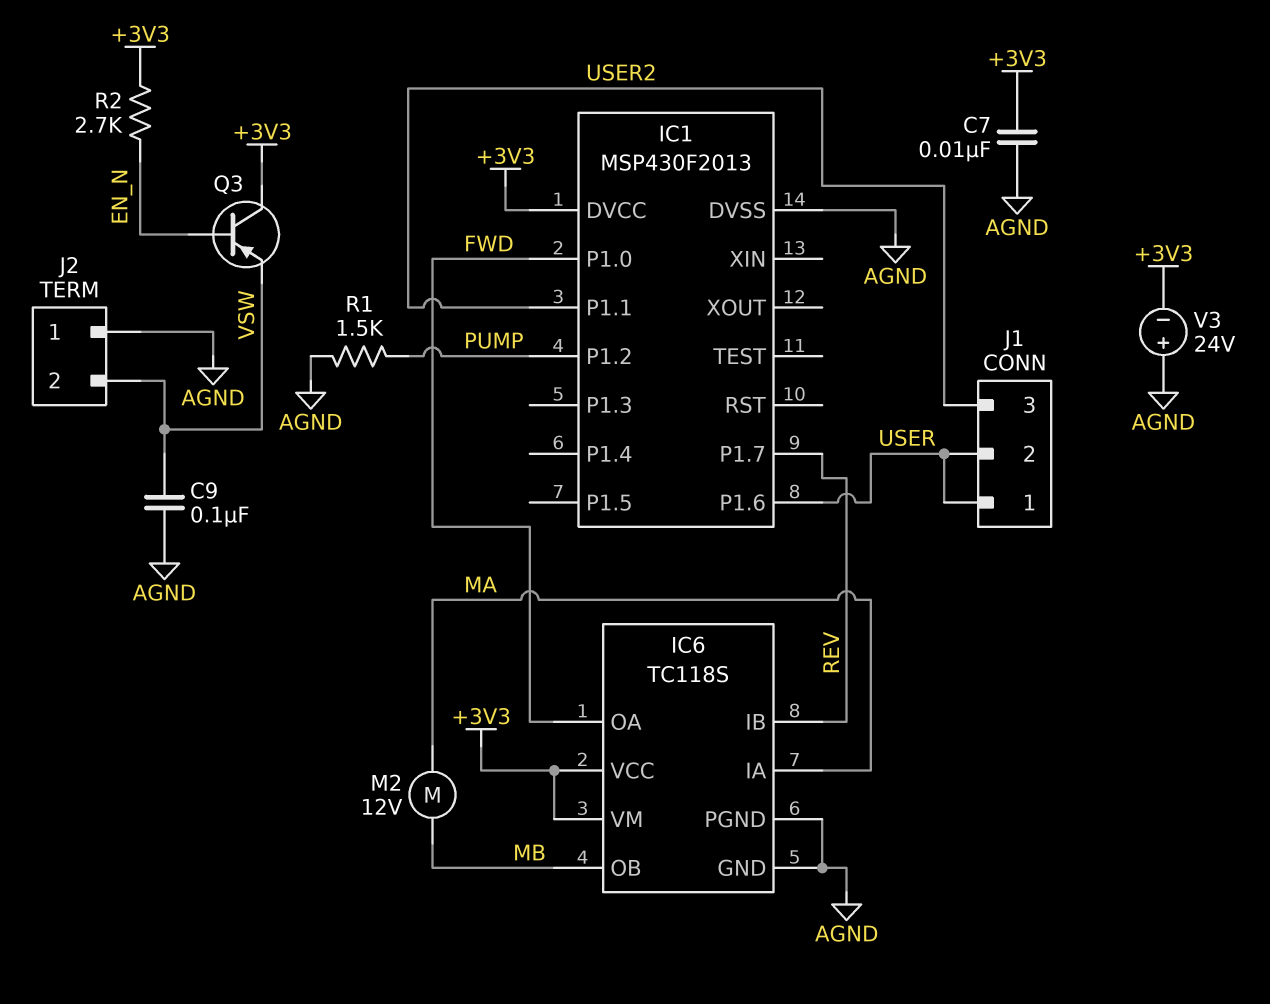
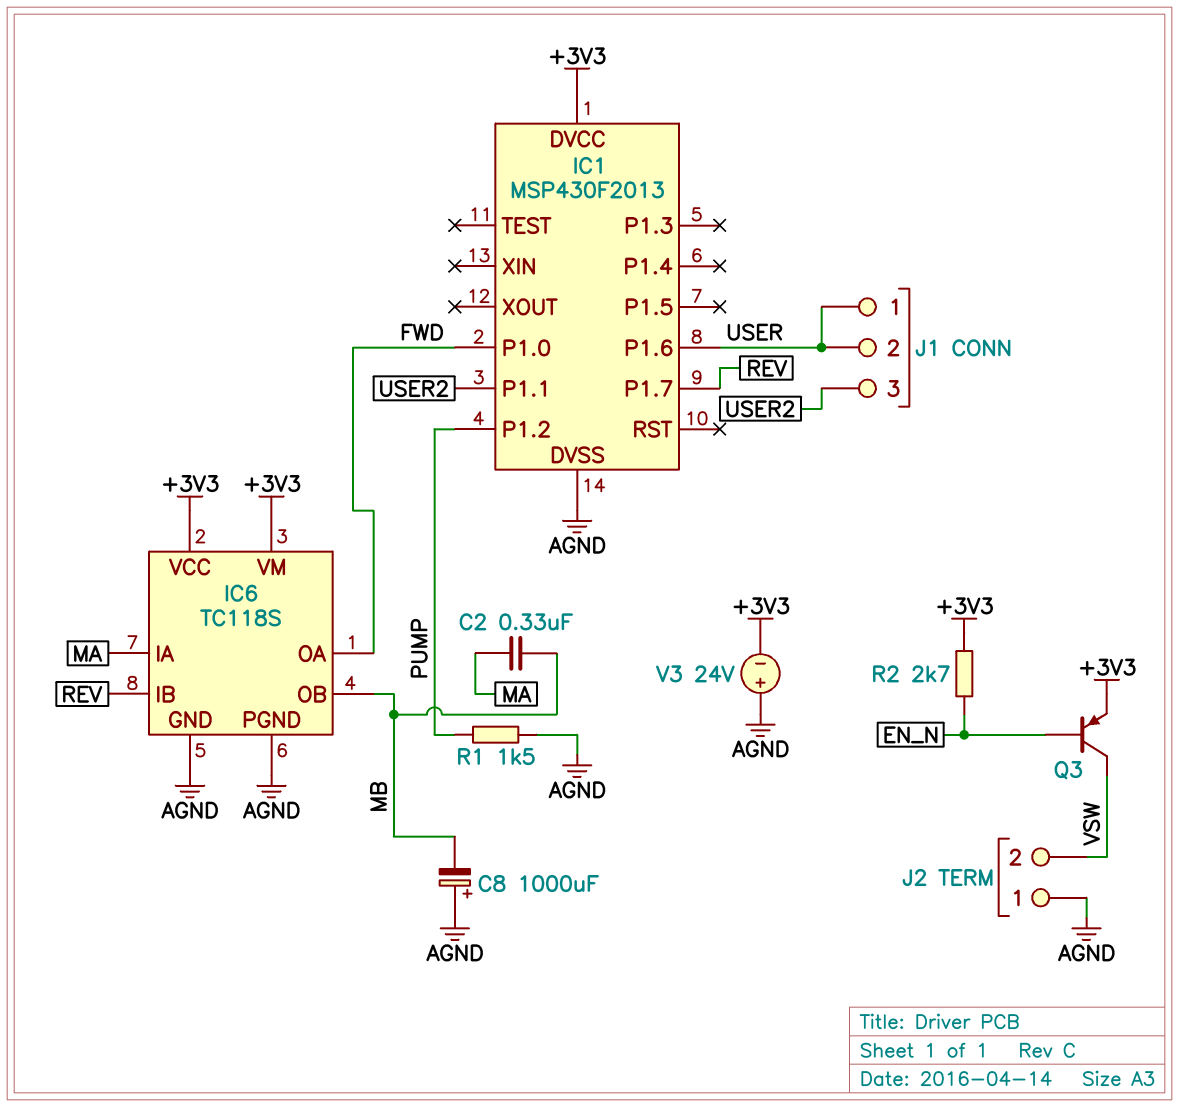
C2: none -> 330nF (MA, MB)
C7: 10nF (+3V3, AGND) -> none
C8: none -> 1000uF (plus AGND, minus MB)
C9: 100nF (AGND, VSW) -> none
M2: motor 12V (MA, MB) -> none
Q3: PNP (B EN_N, C +3V3, E VSW) -> PNP (B EN_N, C VSW, E +3V3)

